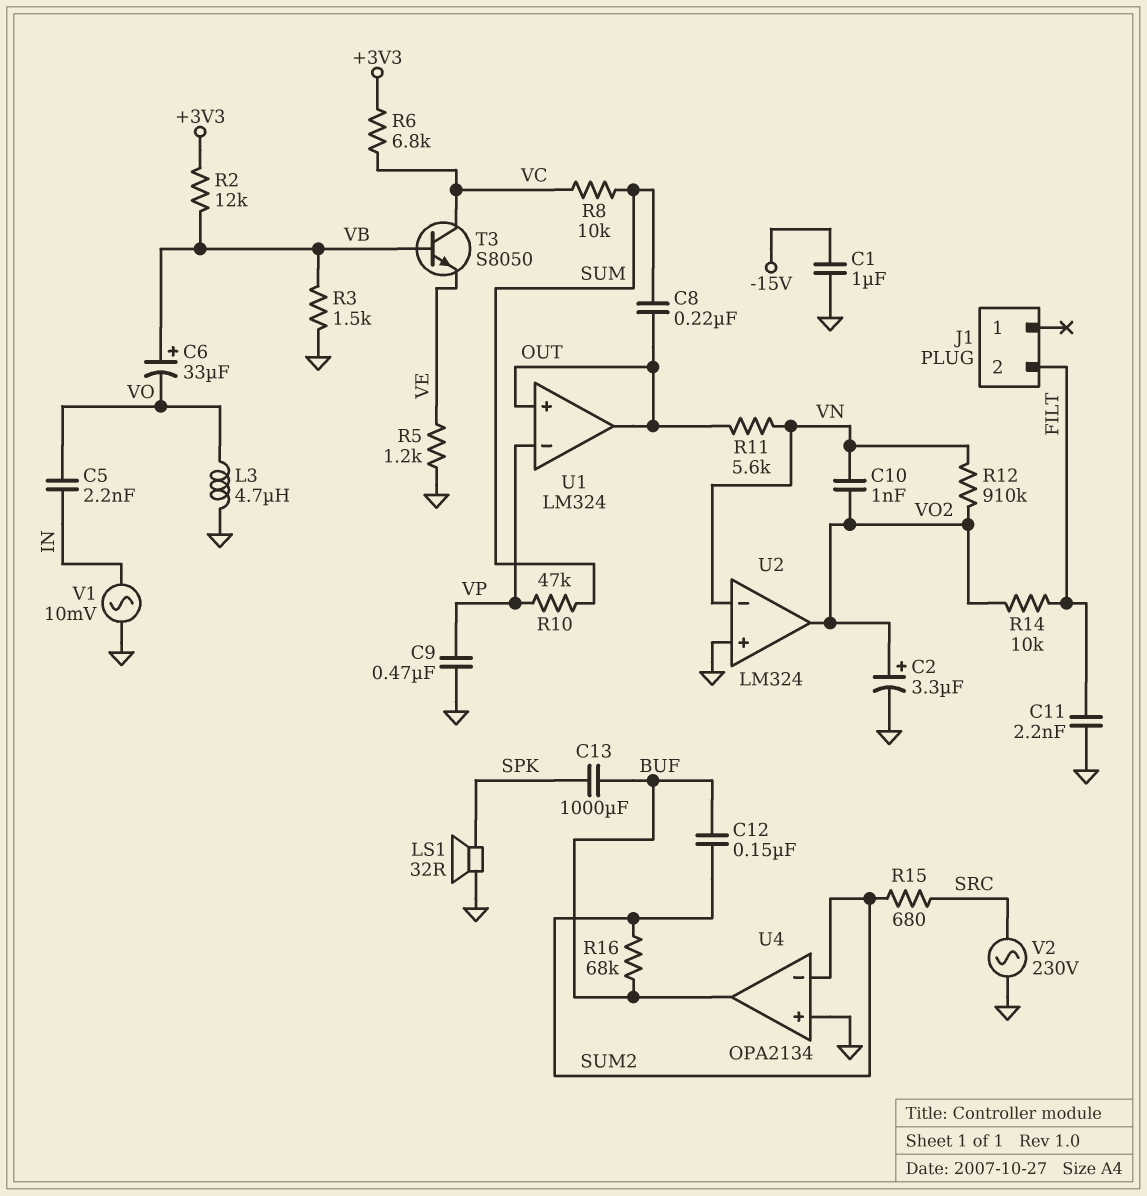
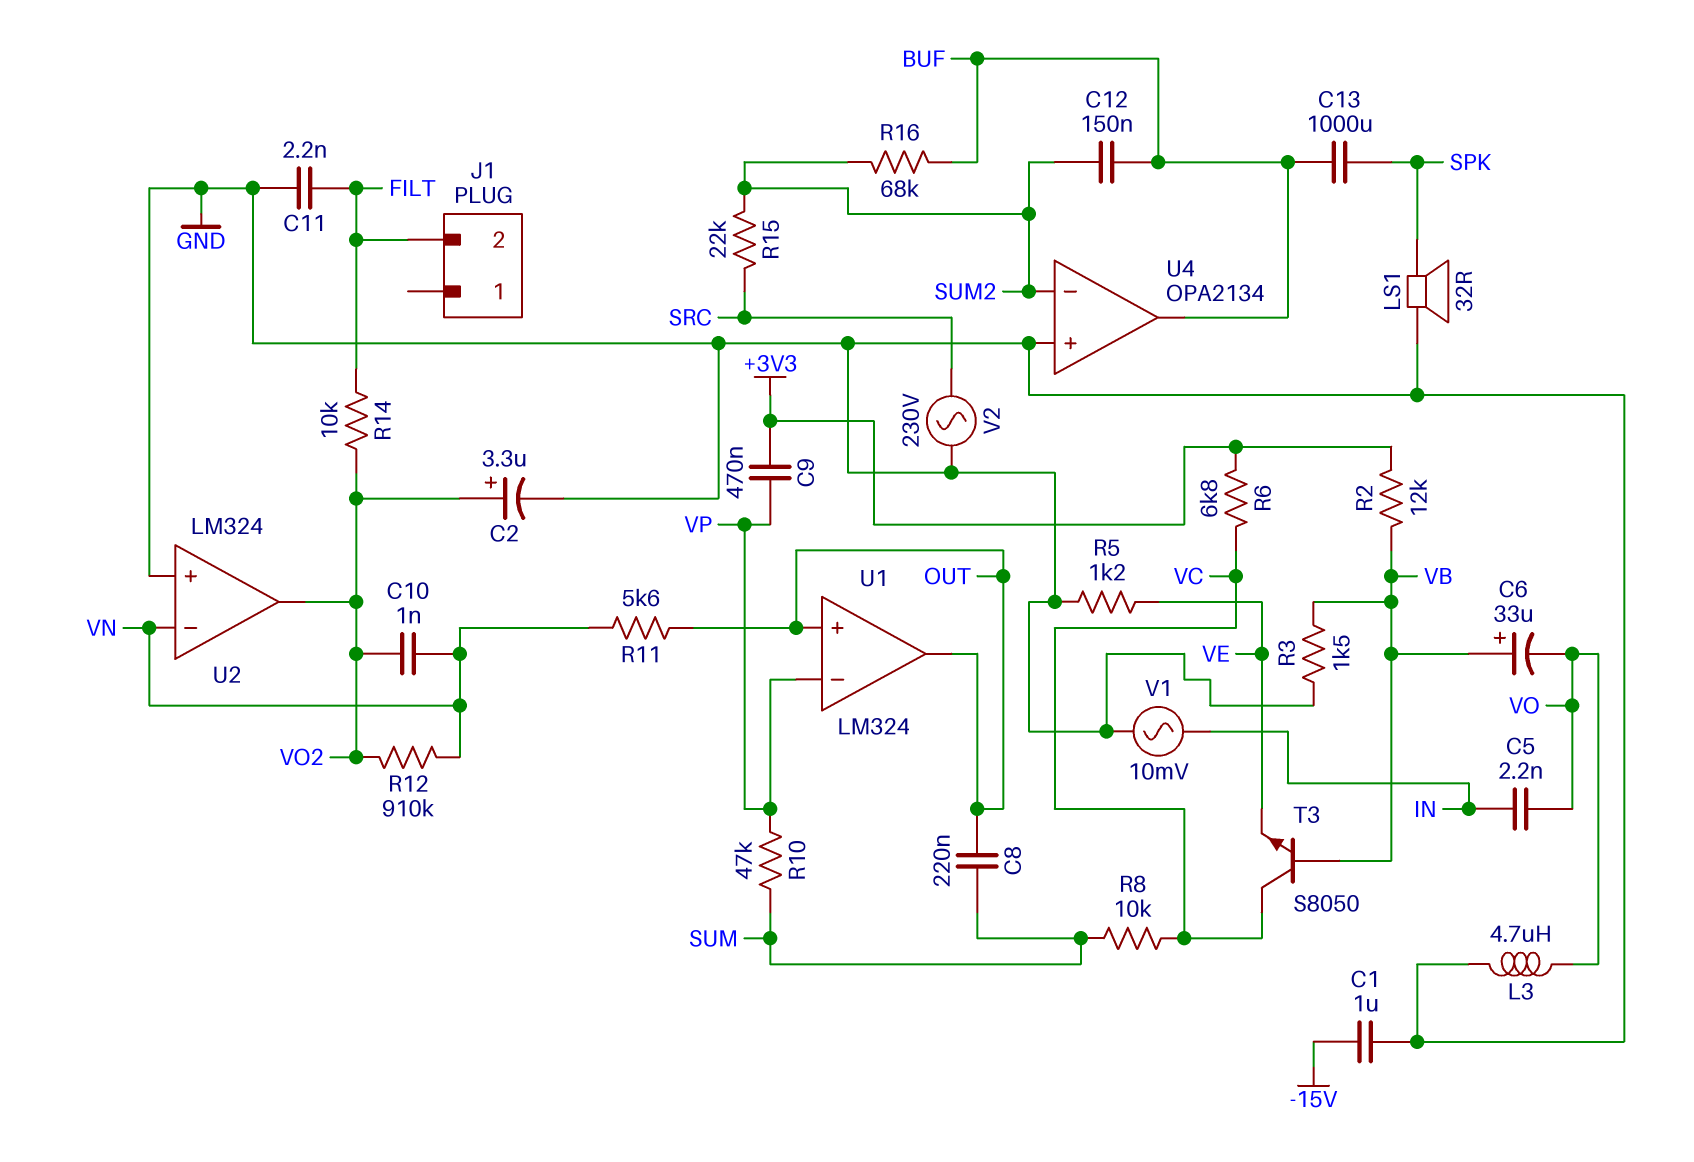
C9: 470nF (GND, VP) -> 470nF (+3V3, VP)
R15: 680 (SRC, SUM2) -> 22k (SRC, SUM2)

